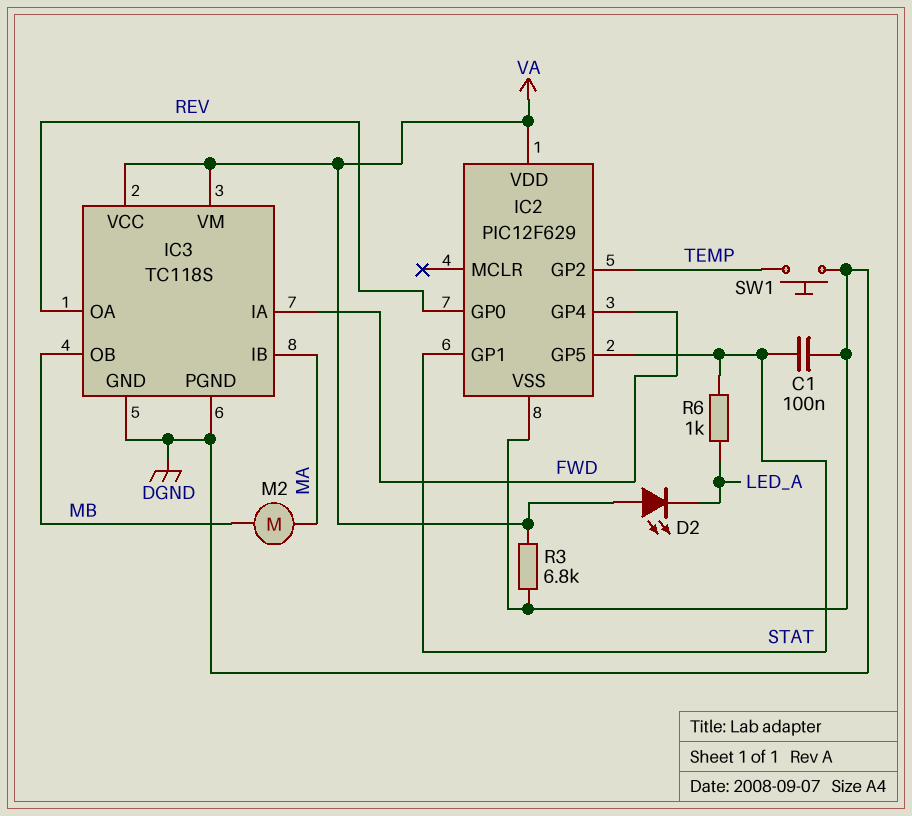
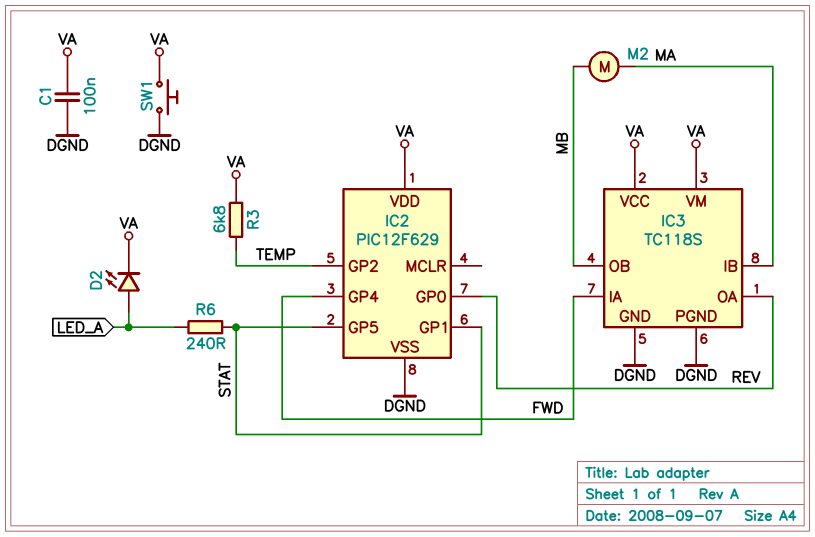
C1: 100nF (DGND, STAT) -> 100nF (DGND, VA)
D2: LED (A VA, K LED_A) -> LED (A LED_A, K VA)
R3: 6.8k (DGND, VA) -> 6.8k (TEMP, VA)
R6: 1k (LED_A, STAT) -> 240 (LED_A, STAT)
SW1: button (DGND, TEMP) -> button (DGND, VA)

